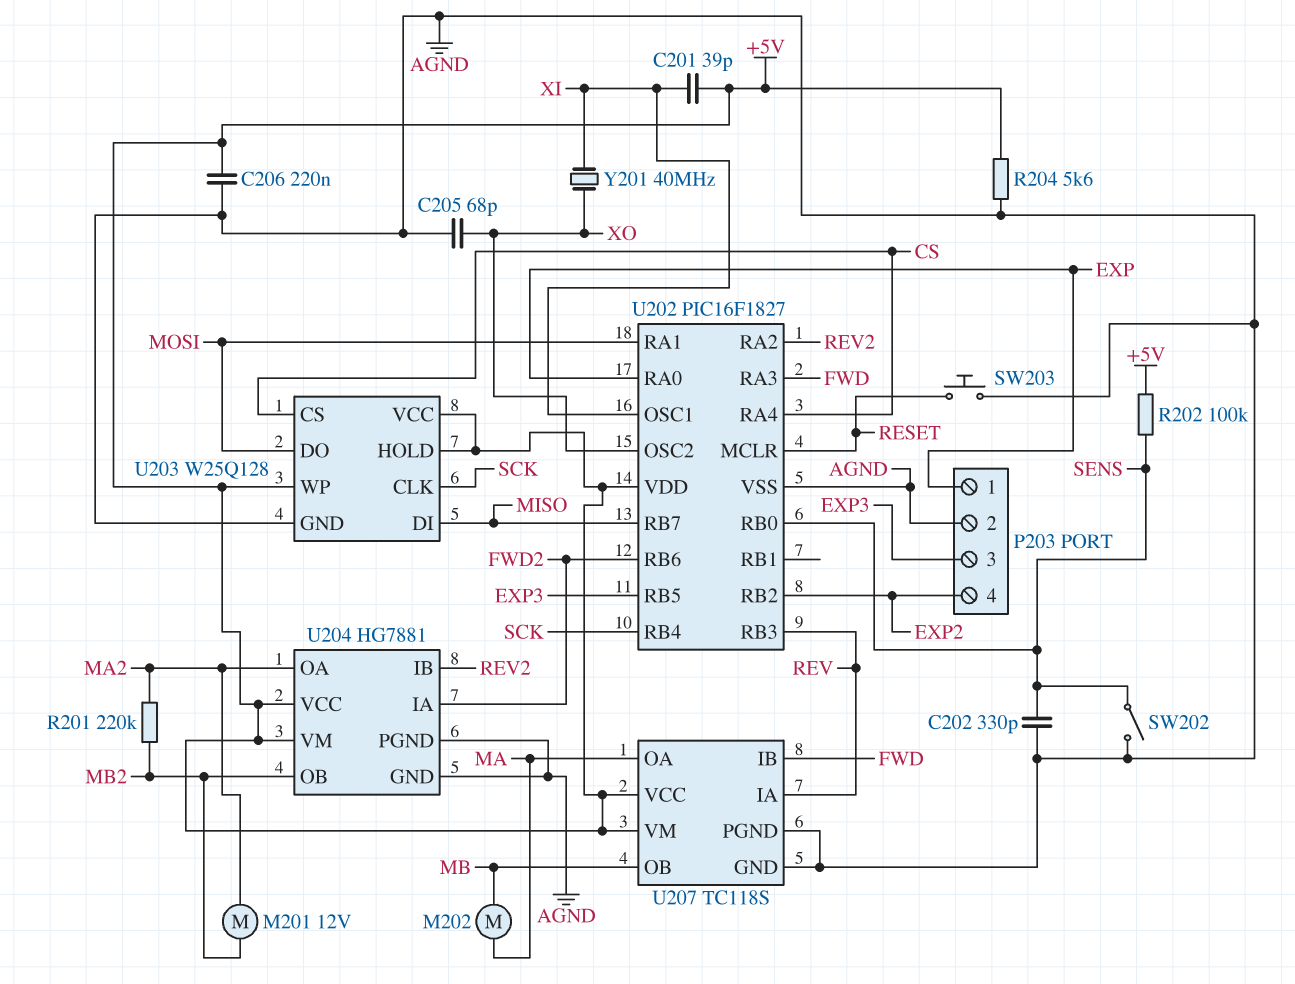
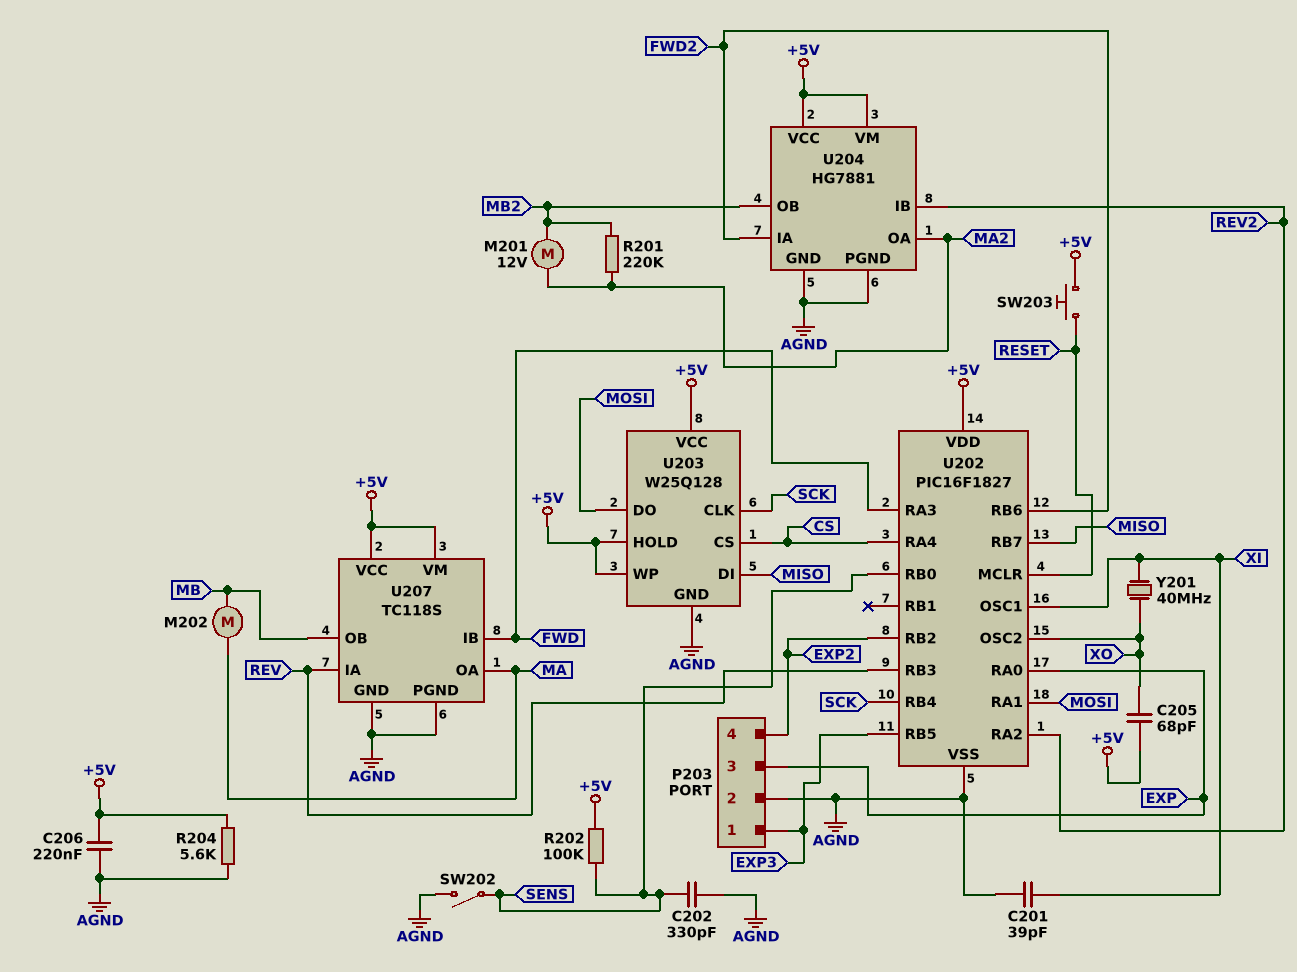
C201: 39pF (+5V, XI) -> 39pF (AGND, XI)
C205: 68pF (AGND, XO) -> 68pF (+5V, XO)
P203 pin 1: EXP -> EXP3
P203 pin 3: EXP3 -> EXP
SW203: button (AGND, RESET) -> button (+5V, RESET)

